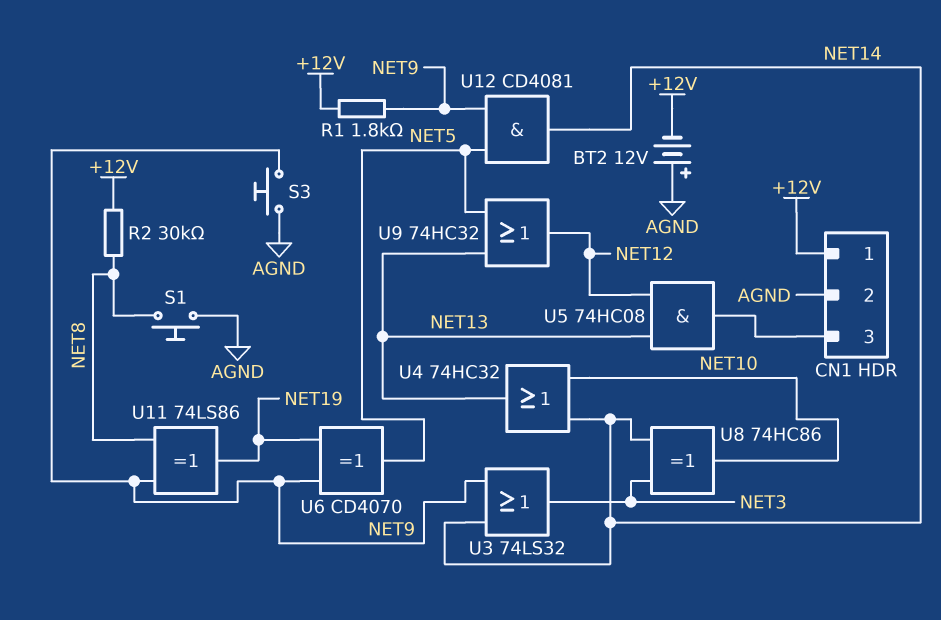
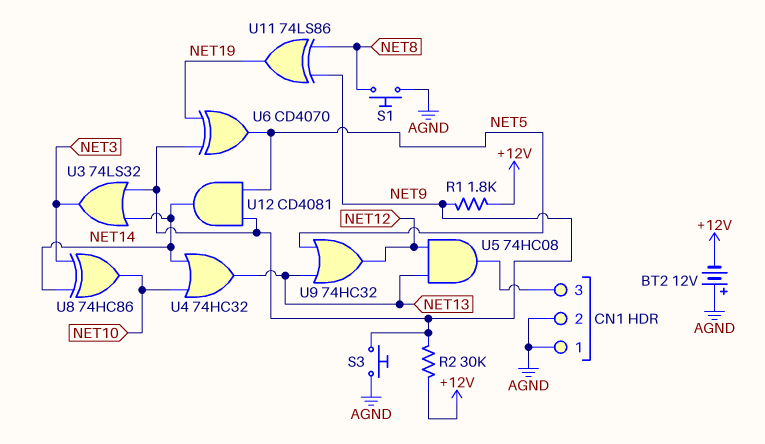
CN1 pin 1: +12V -> AGND
R2: 30k (+12V, NET8) -> 30k (+12V, NET9)

